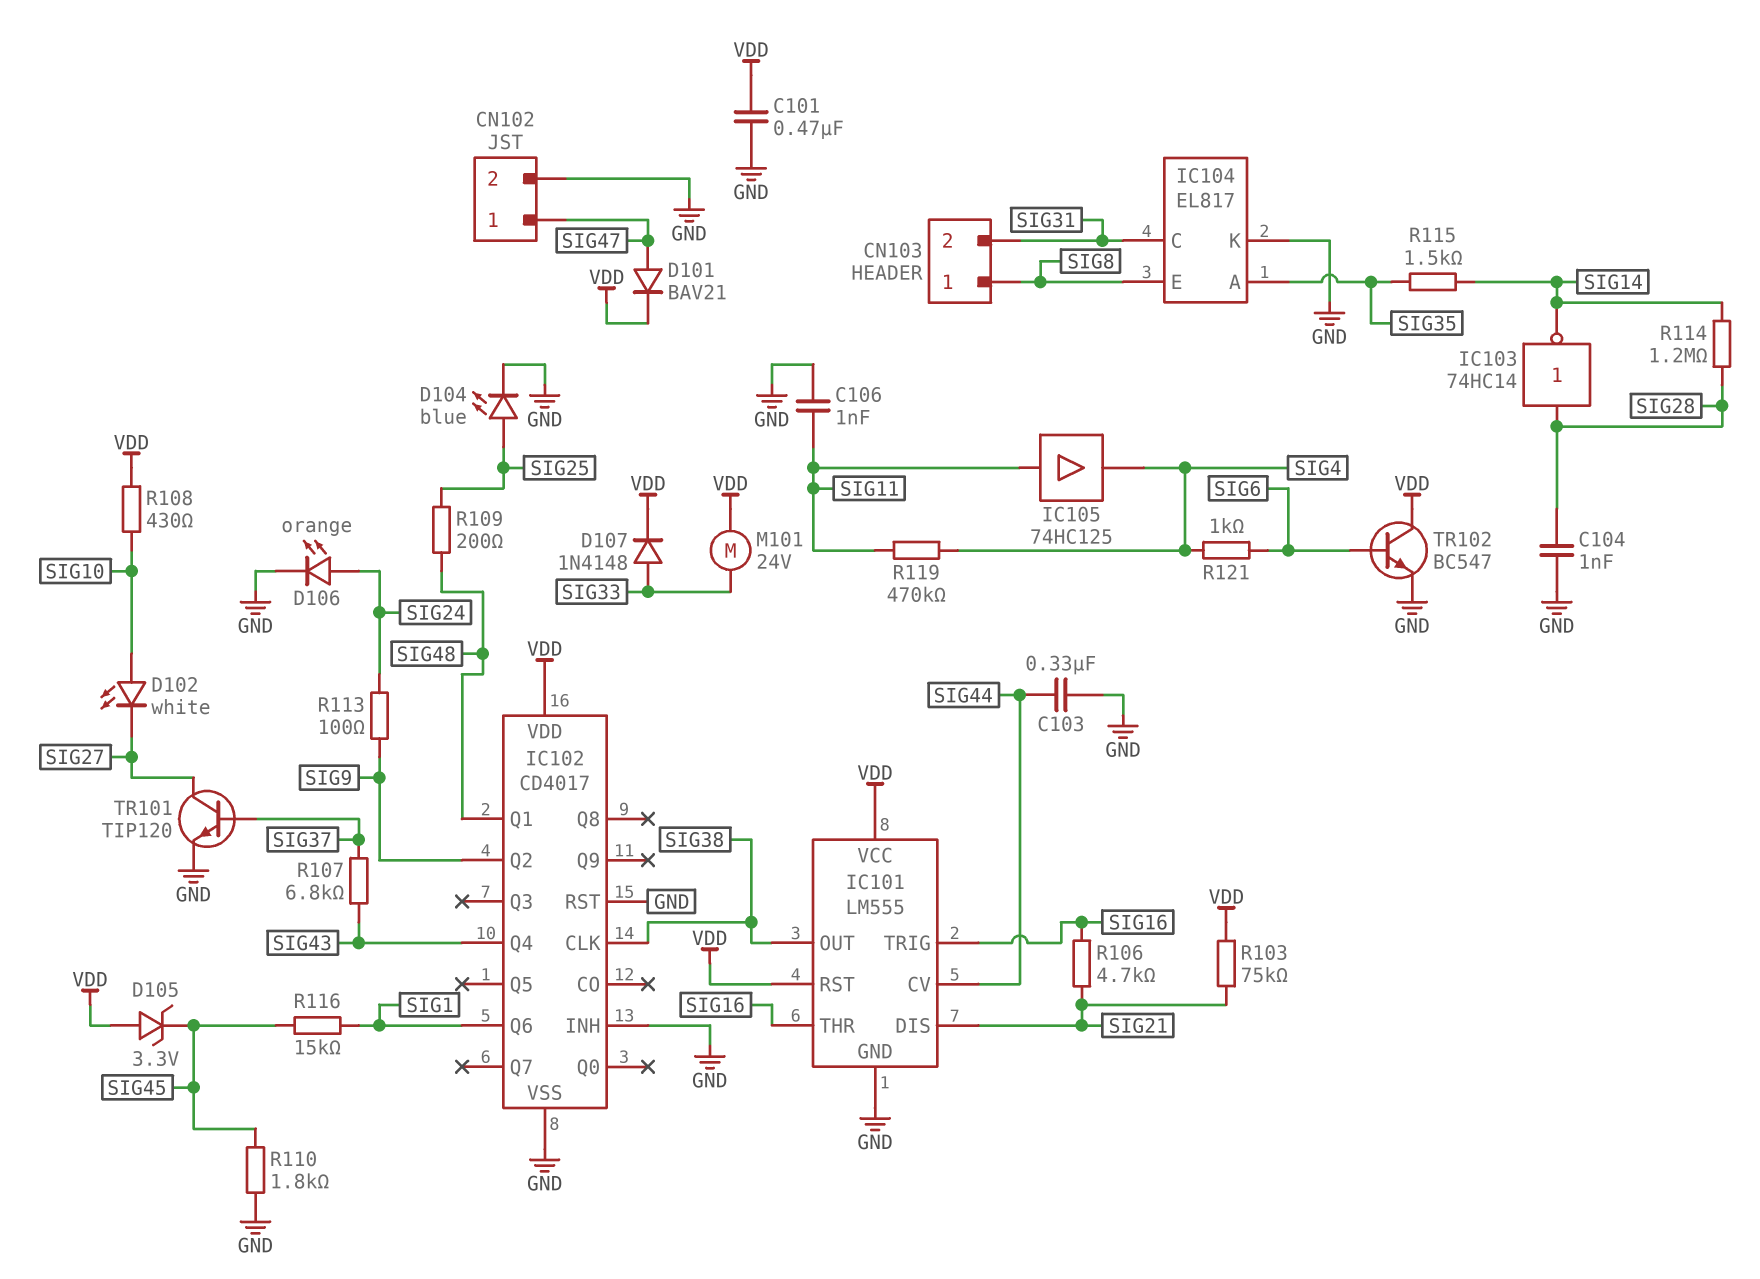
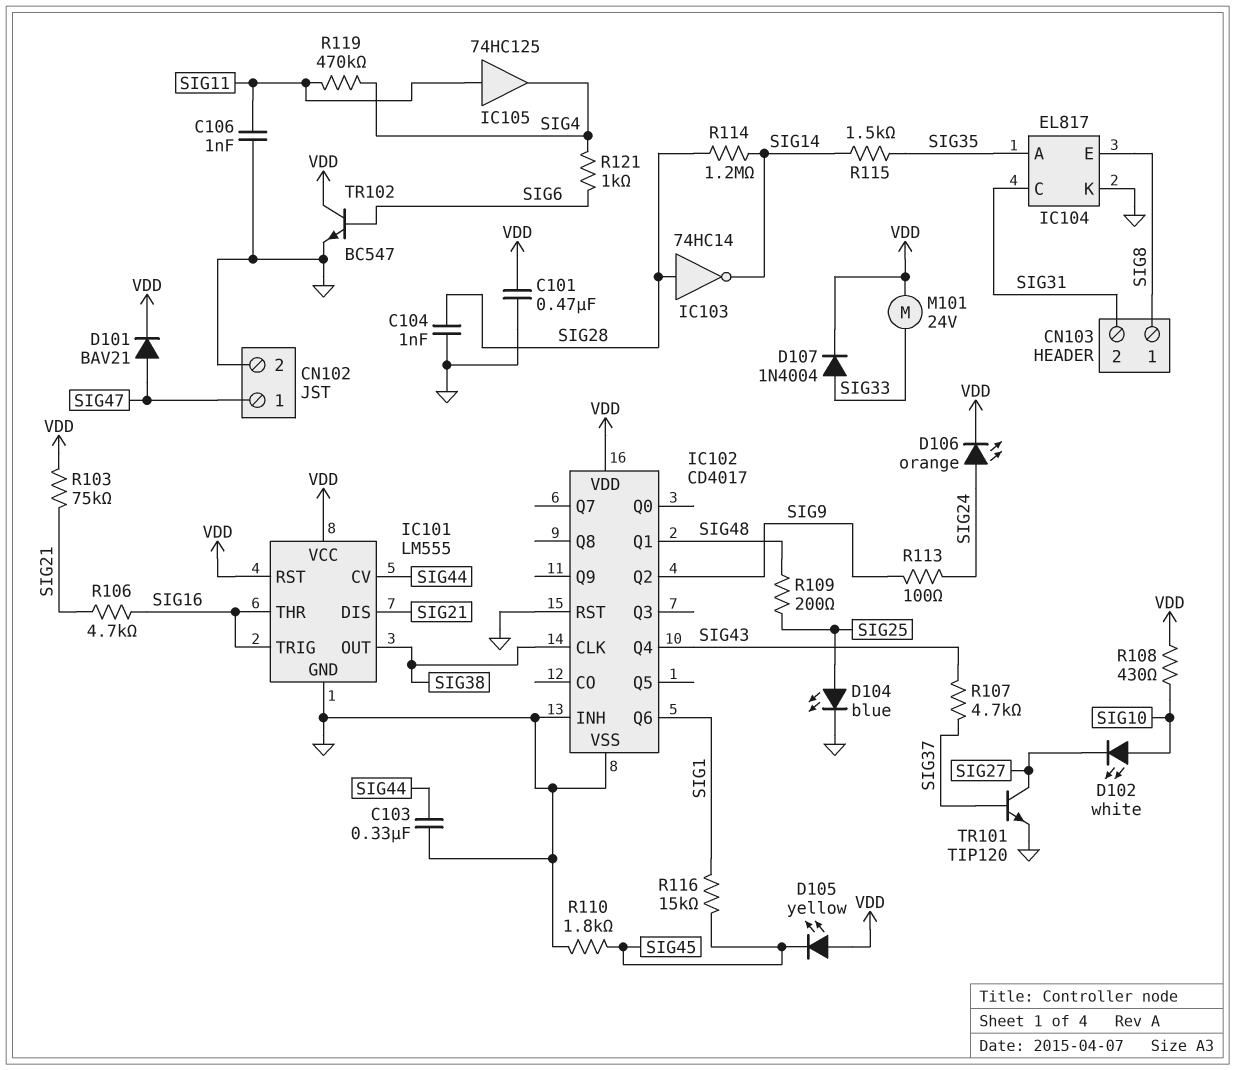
D105: zener 3.3V (A VDD, K SIG45) -> LED yellow (A VDD, K SIG45)
D106: LED orange (A SIG24, K GND) -> LED orange (A SIG24, K VDD)
D107: diode 1N4148 (A SIG33, K VDD) -> diode 1N4004 (A SIG33, K VDD)
R107: 6.8k (SIG37, SIG43) -> 4.7k (SIG37, SIG43)

